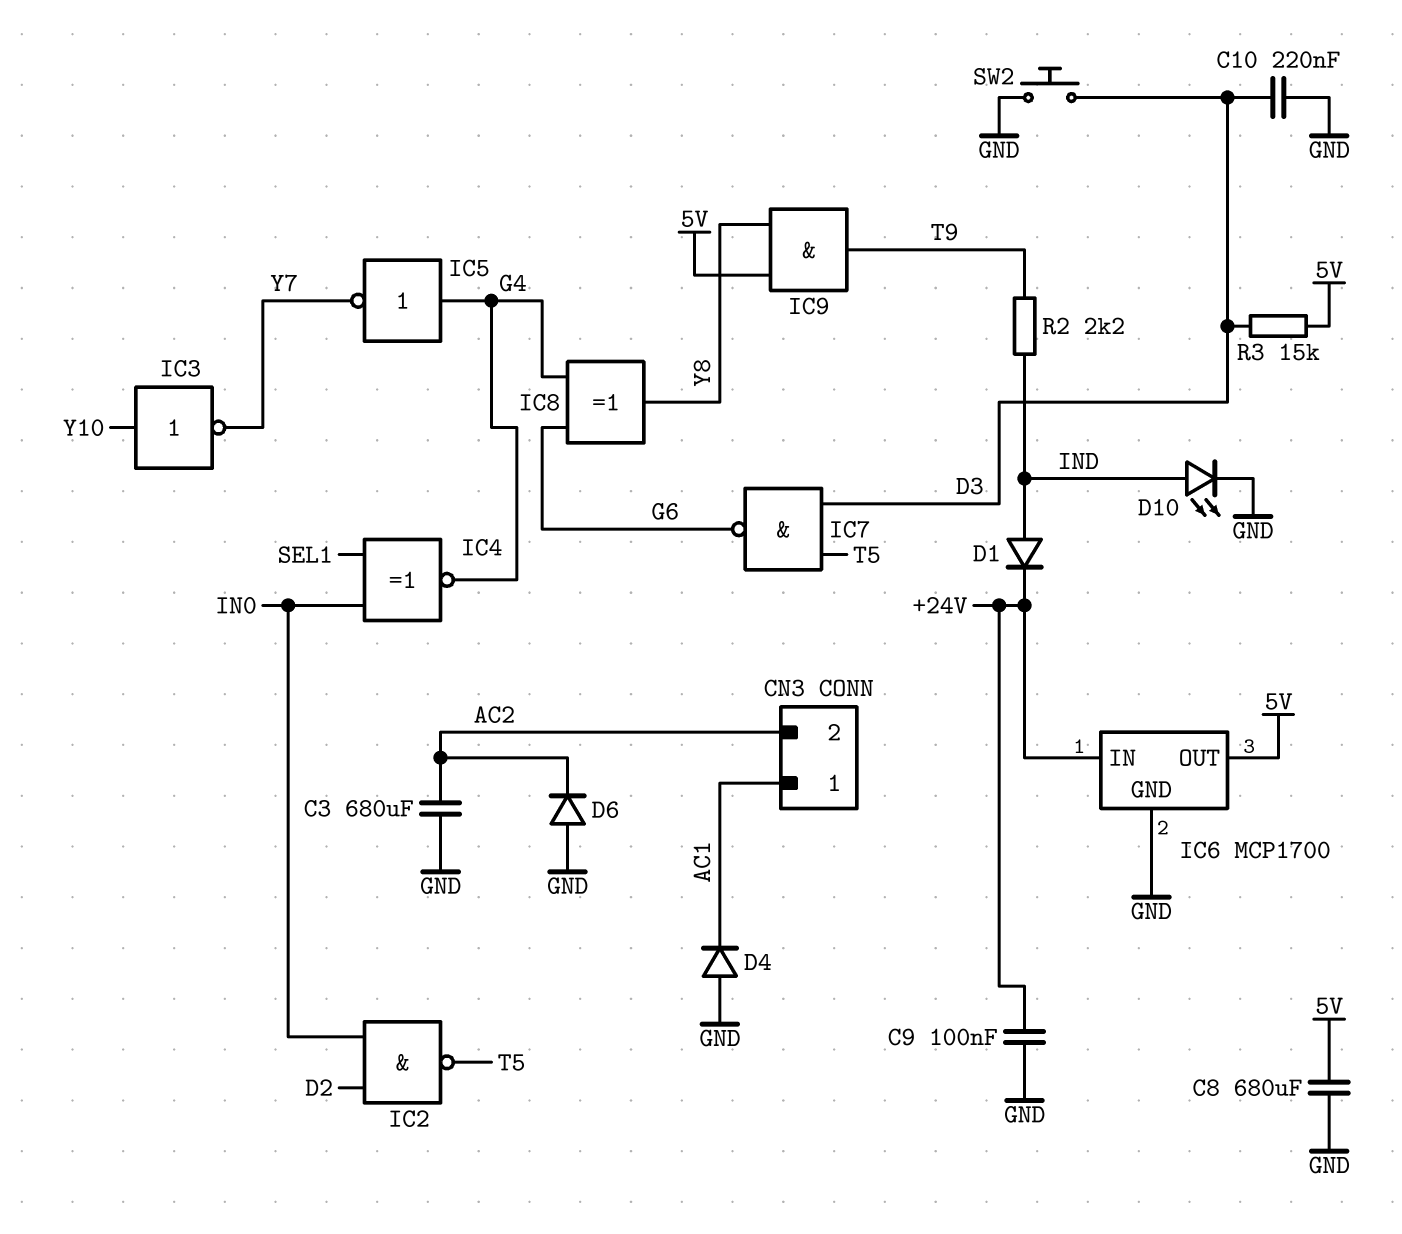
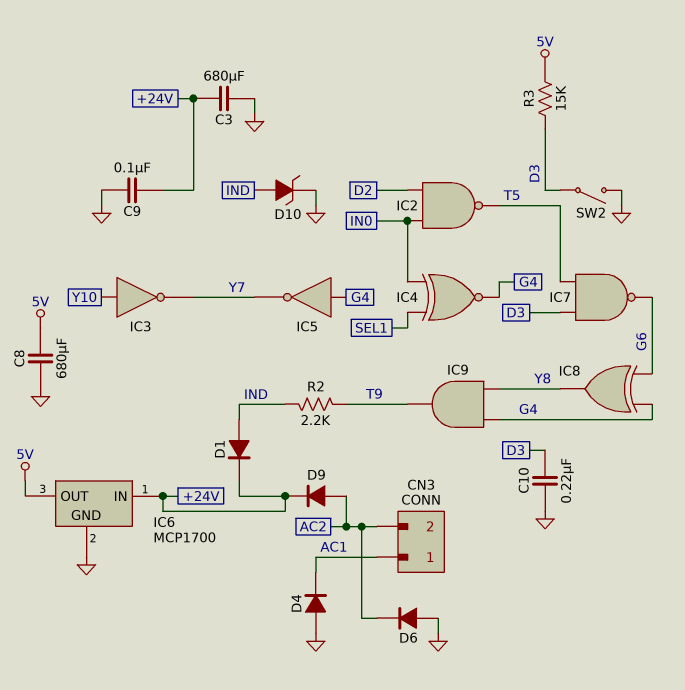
C3: 680uF (AC2, GND) -> 680uF (+24V, GND)
D9: none -> diode (A AC2, K +24V)
D10: LED (A IND, K GND) -> zener (A IND, K GND)
IC9: AND (in 5V, in Y8, out T9) -> AND (in G4, in Y8, out T9)
SW2: button (D3, GND) -> switch (D3, GND)

